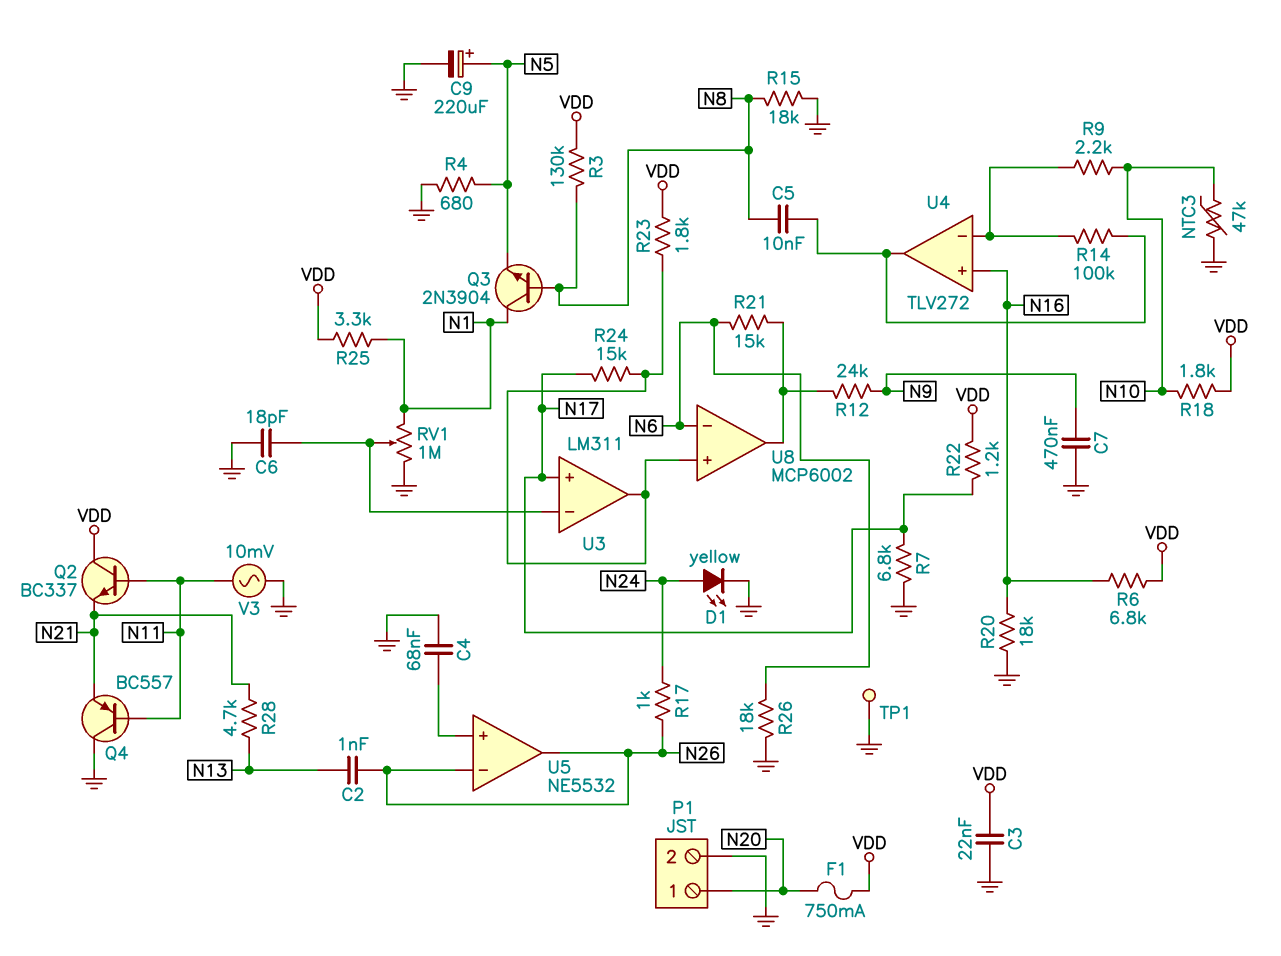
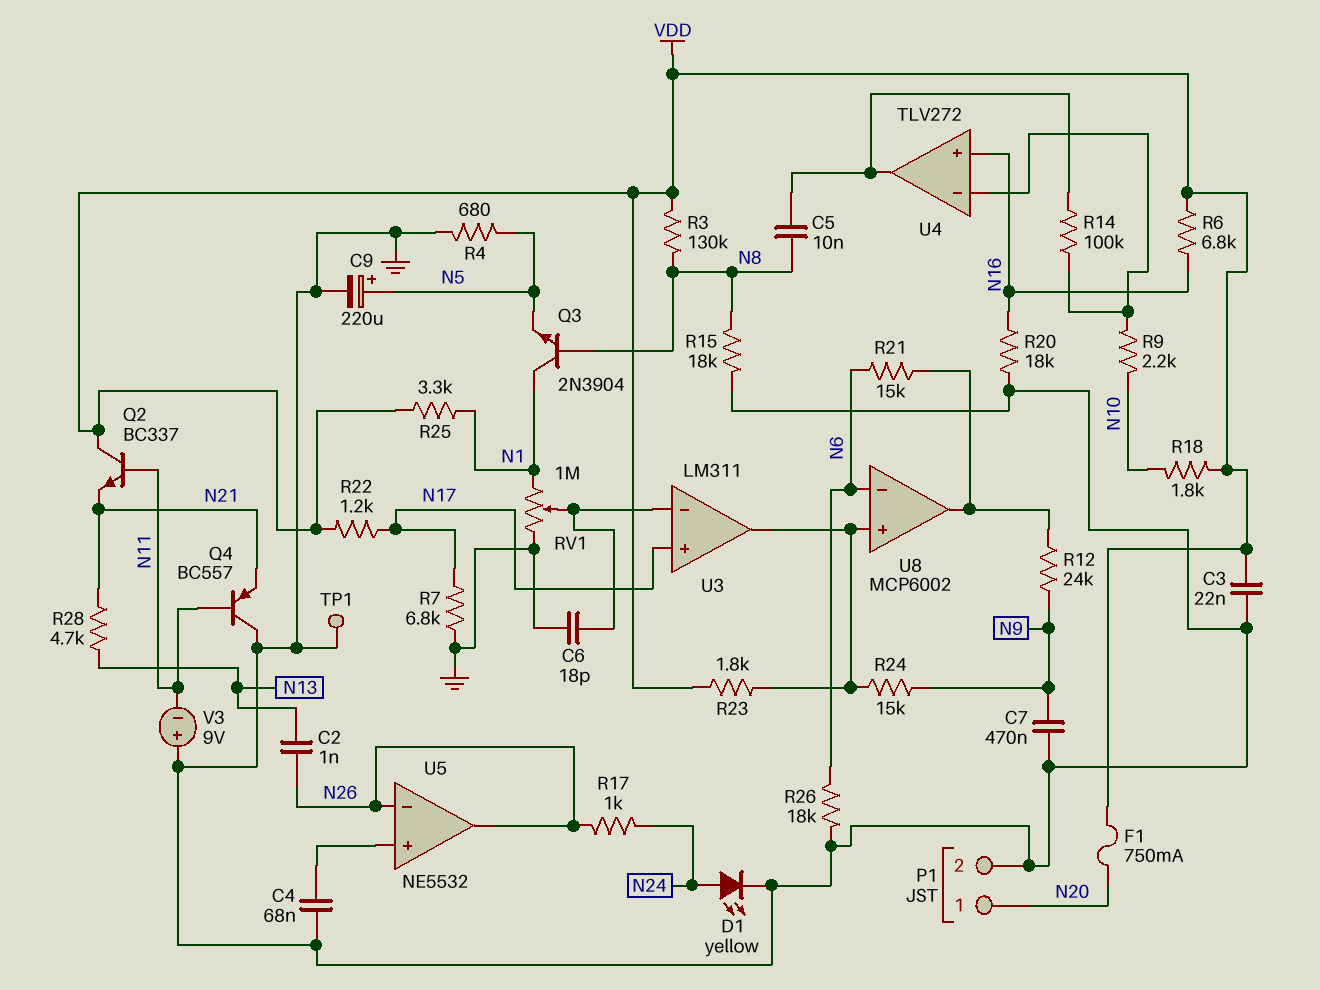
NTC3: 47k (GND, N10) -> none
R24: 15k (N17, U3/out) -> 15k (N9, U3/out)
V3: AC 10mV (GND, N11) -> 9V (plus GND, minus N11)

